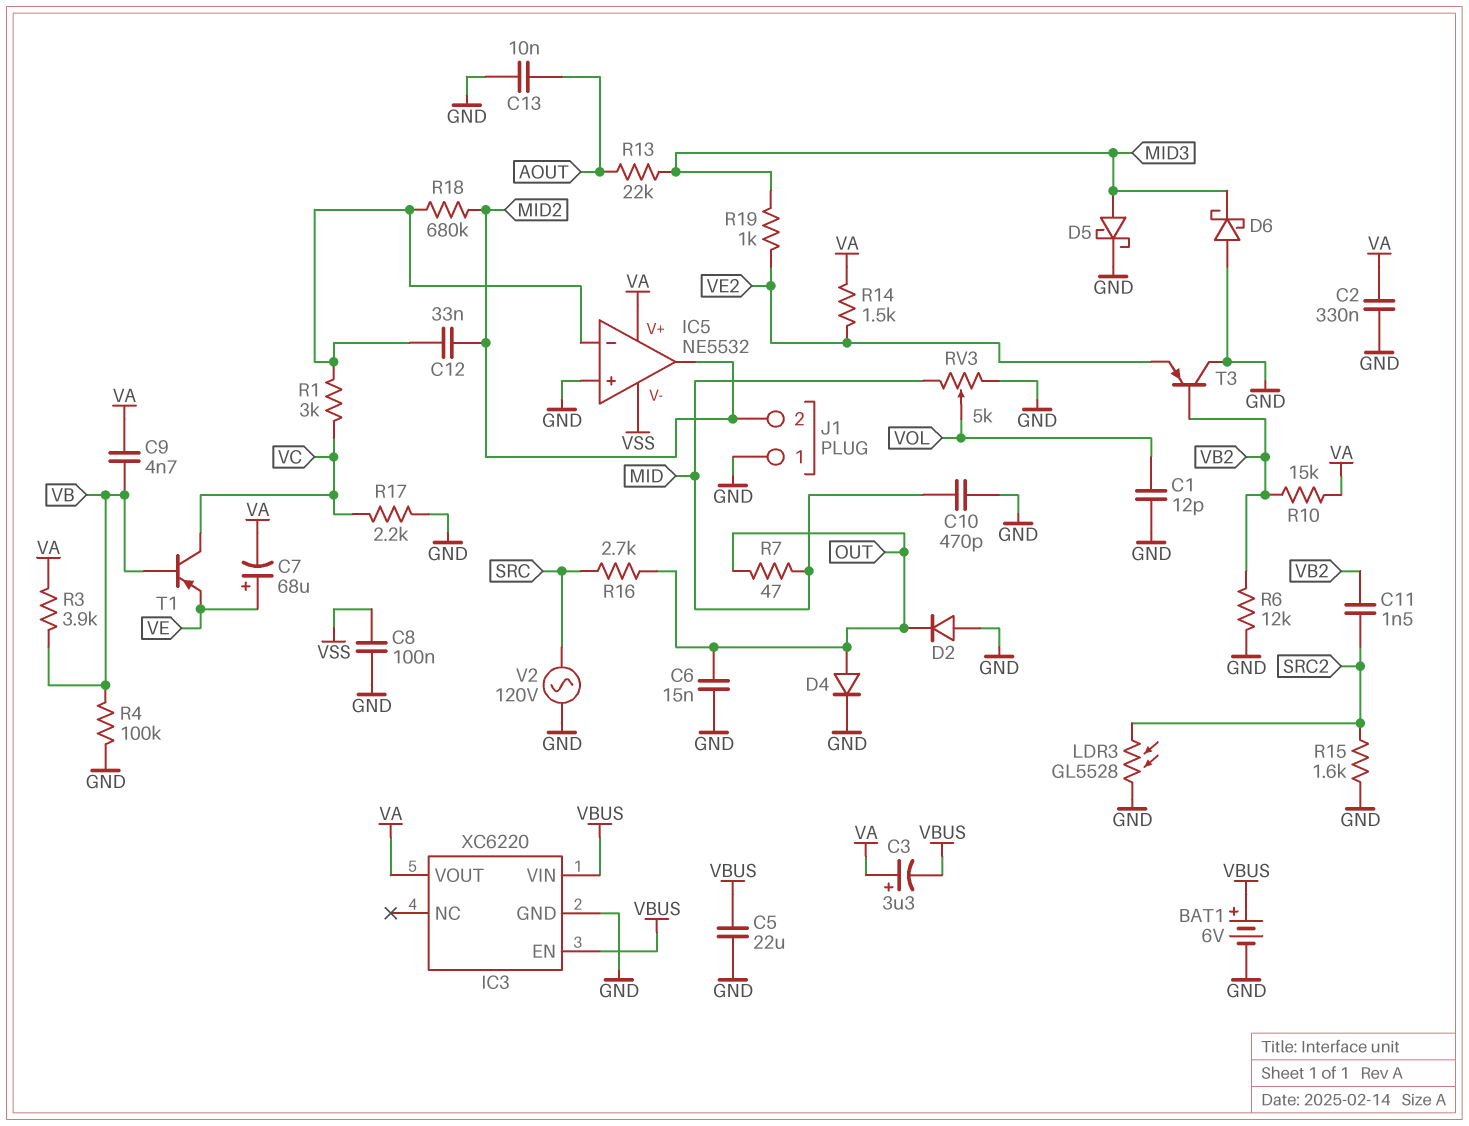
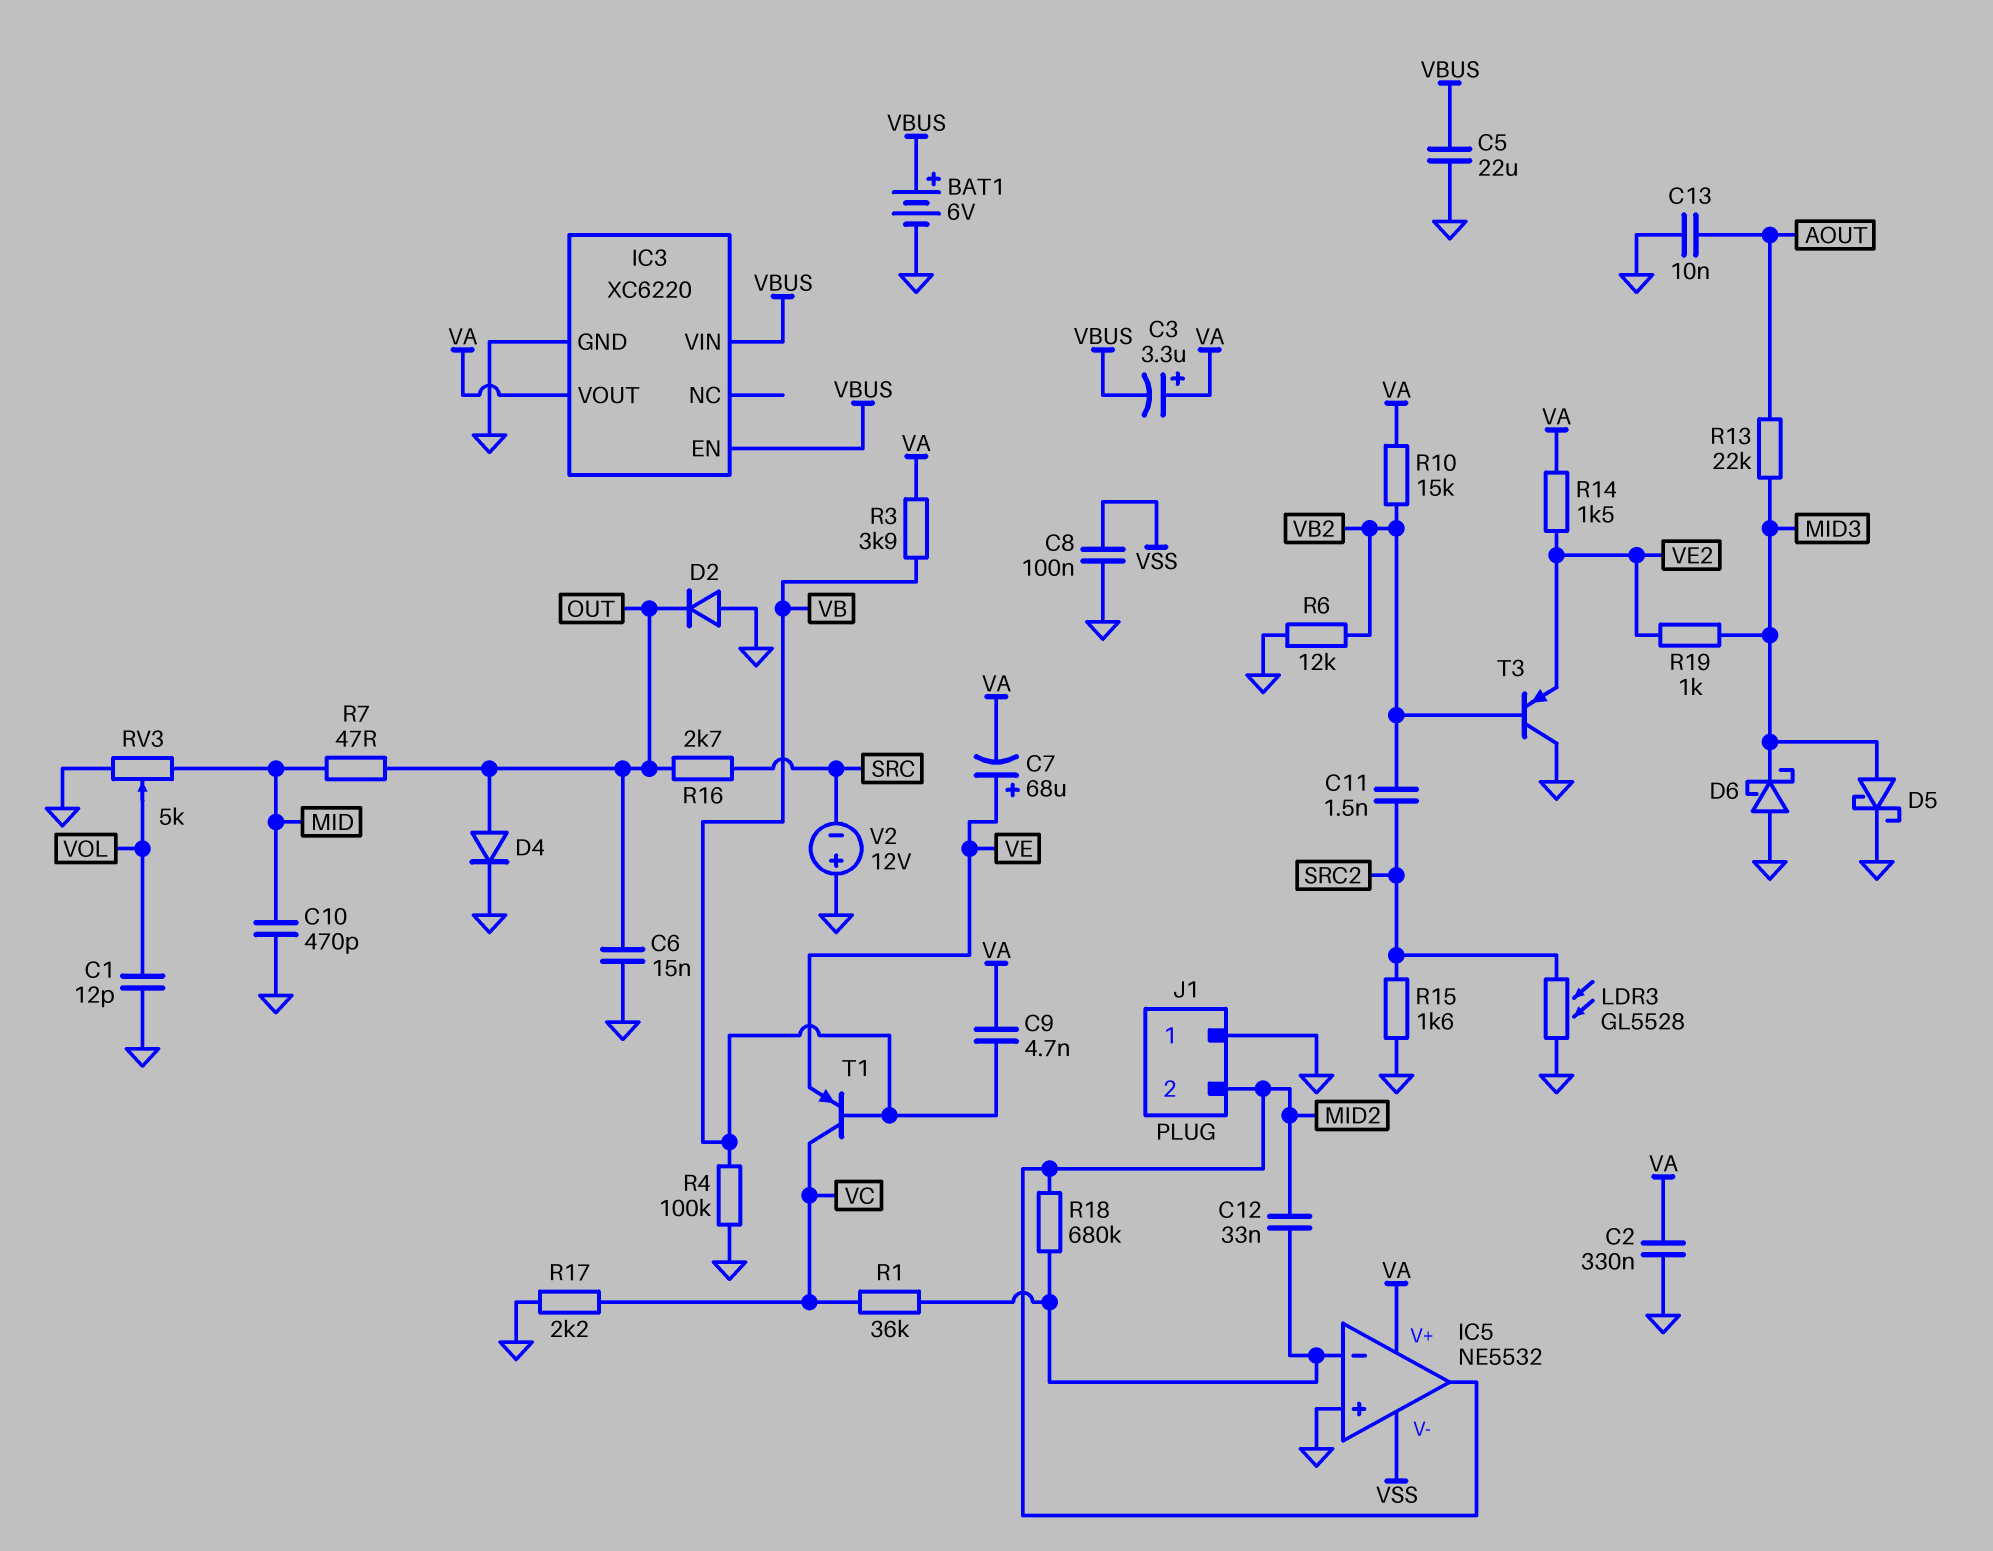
R1: 3k (IC5/in-, VC) -> 36k (IC5/in-, VC)
V2: AC 120V (GND, SRC) -> 12V (plus GND, minus SRC)

